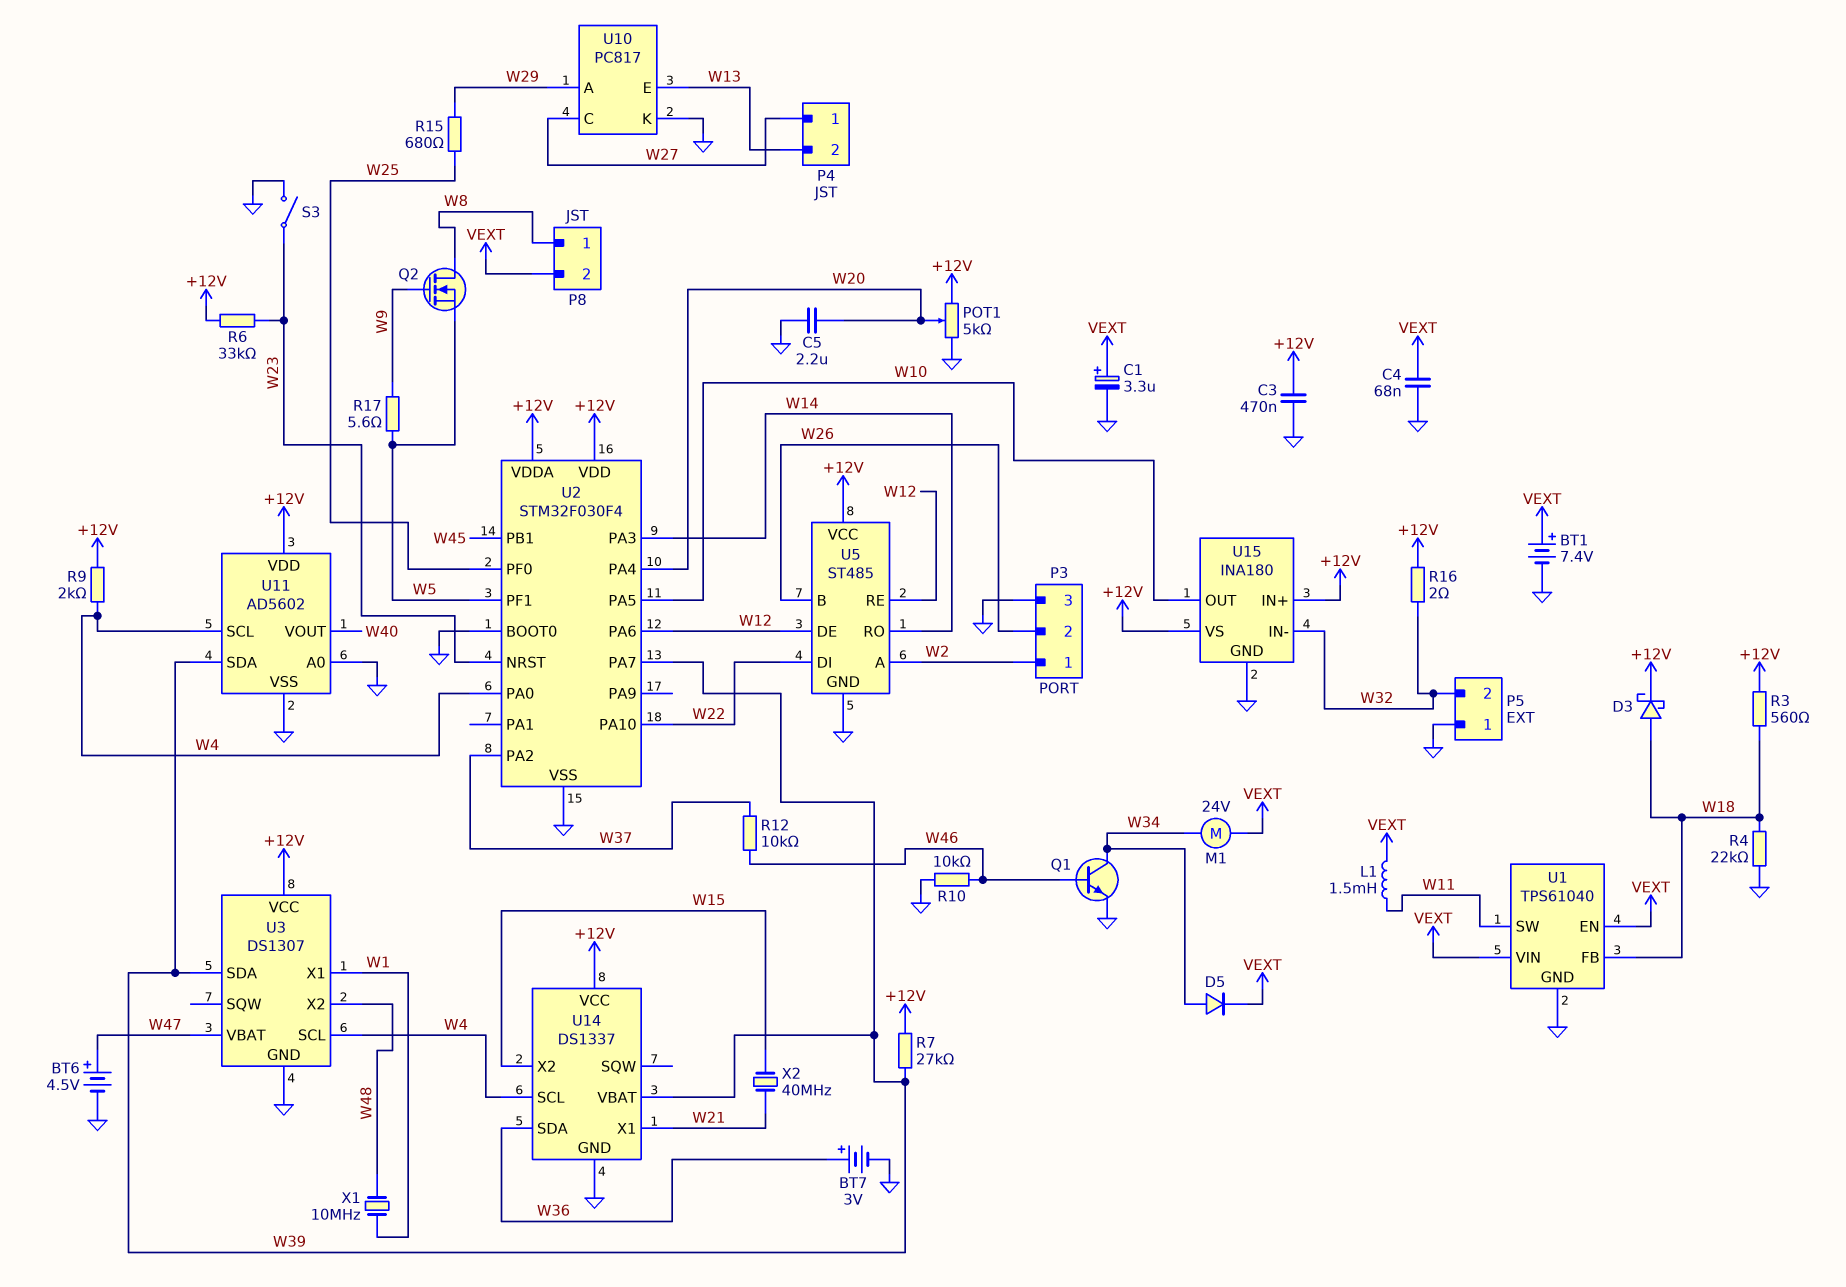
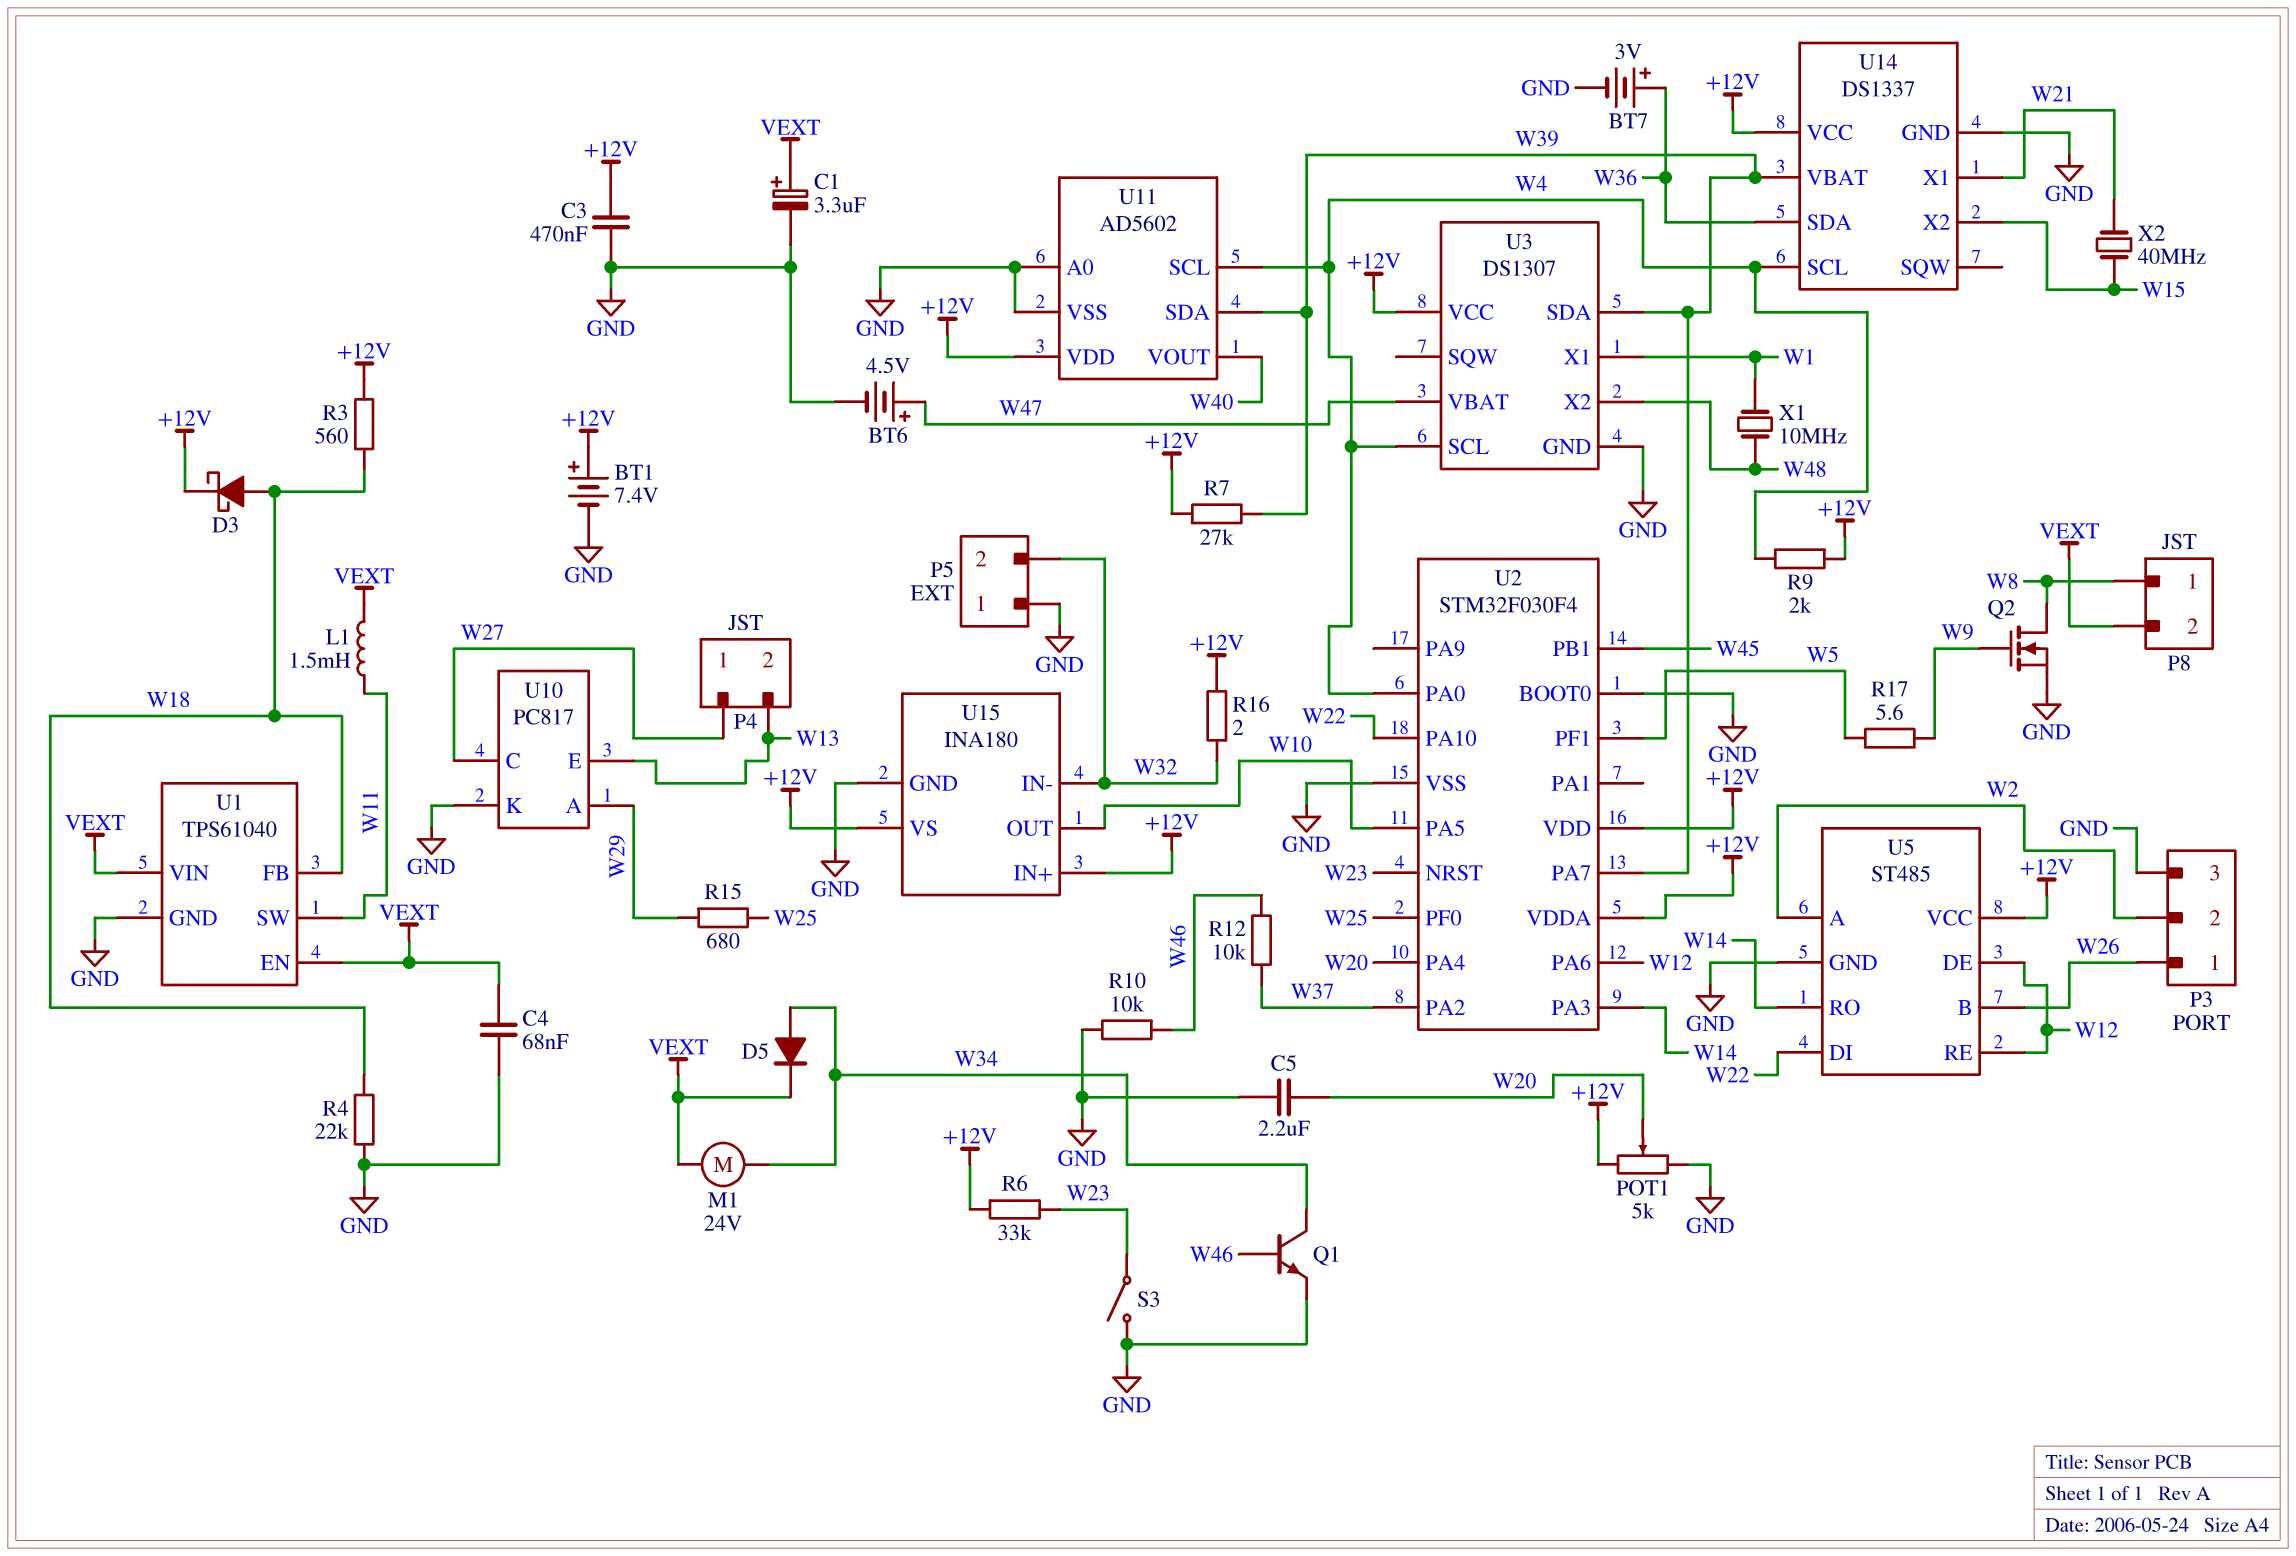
BT1: 7.4V (plus VEXT, minus GND) -> 7.4V (plus +12V, minus GND)
P3 pin 1: W2 -> W26
P3 pin 2: W26 -> W2
Q2: NMOS (G W9, D W8, S W5) -> NMOS (G W9, D W8, S GND)

